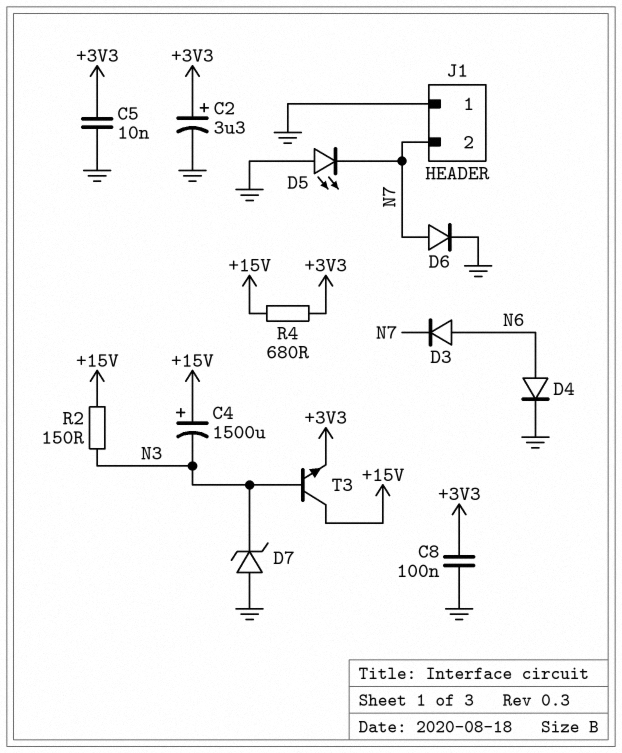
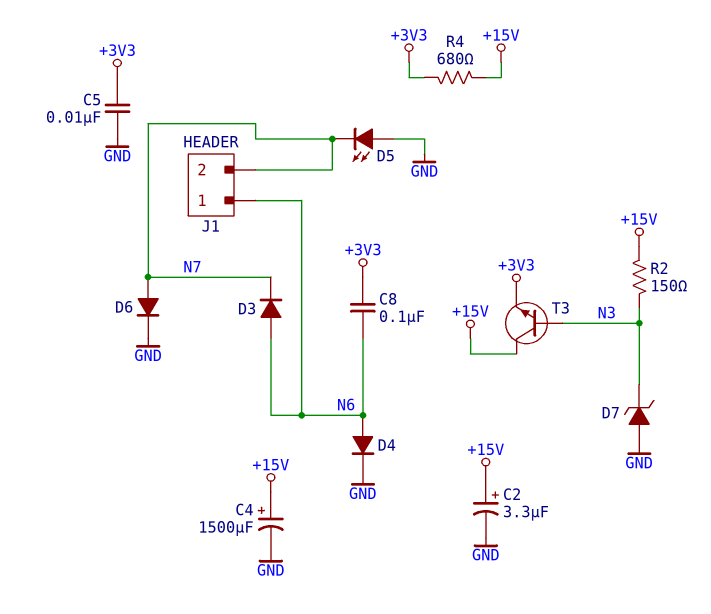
C2: 3.3uF (plus +3V3, minus GND) -> 3.3uF (plus +15V, minus GND)
C4: 1500uF (plus +15V, minus N3) -> 1500uF (plus +15V, minus GND)
C8: 100nF (+3V3, GND) -> 100nF (+3V3, N6)
J1 pin 1: GND -> N6

